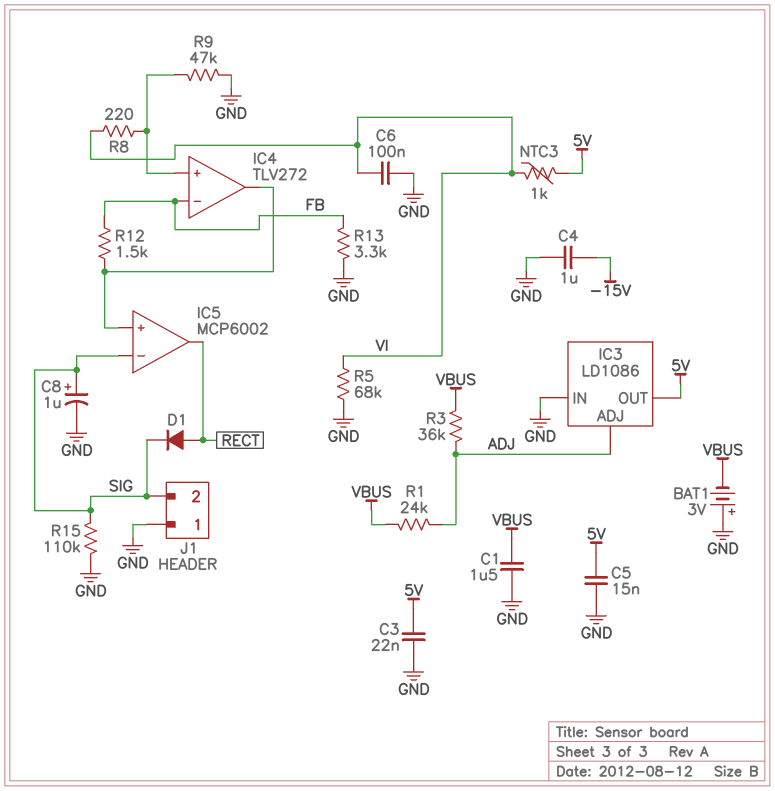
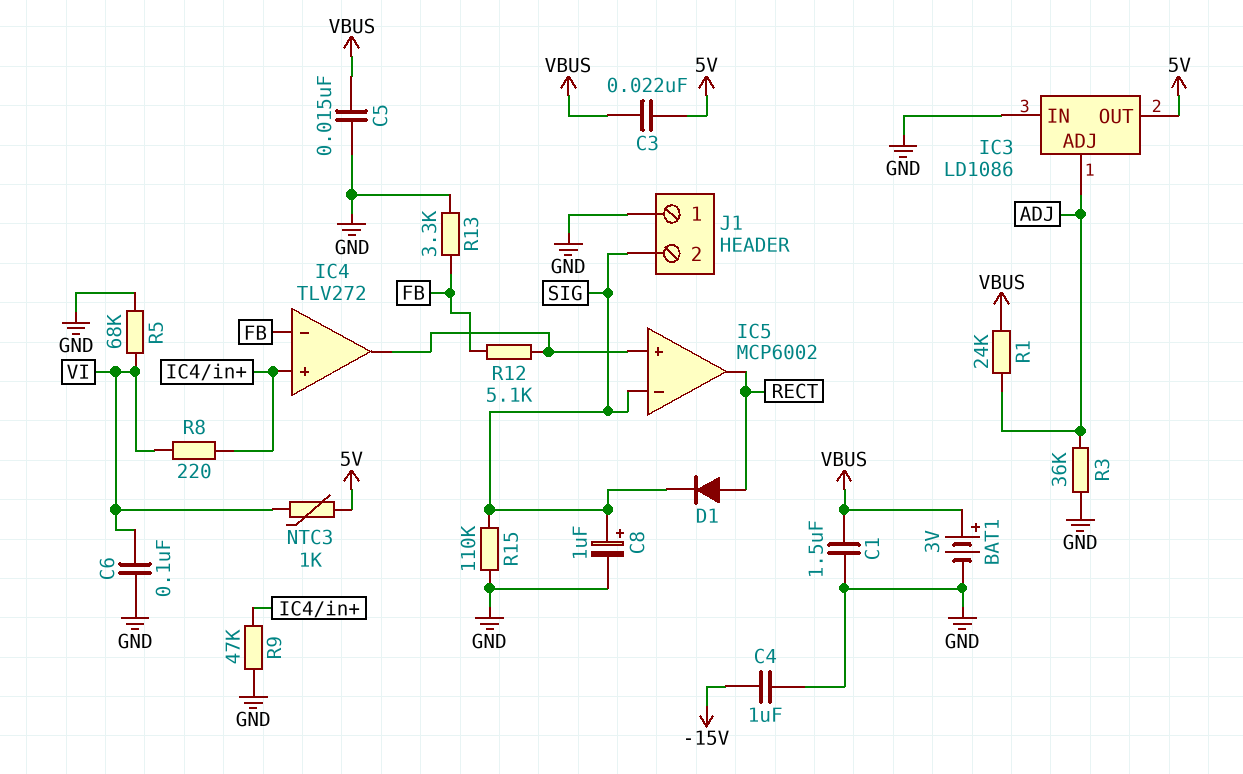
BAT1: 3V (plus GND, minus VBUS) -> 3V (plus VBUS, minus GND)
C3: 22nF (5V, GND) -> 22nF (5V, VBUS)
C5: 15nF (5V, GND) -> 15nF (GND, VBUS)
R3: 36k (ADJ, VBUS) -> 36k (ADJ, GND)
R12: 1.5k (FB, IC4/out) -> 5.1k (FB, IC4/out)

